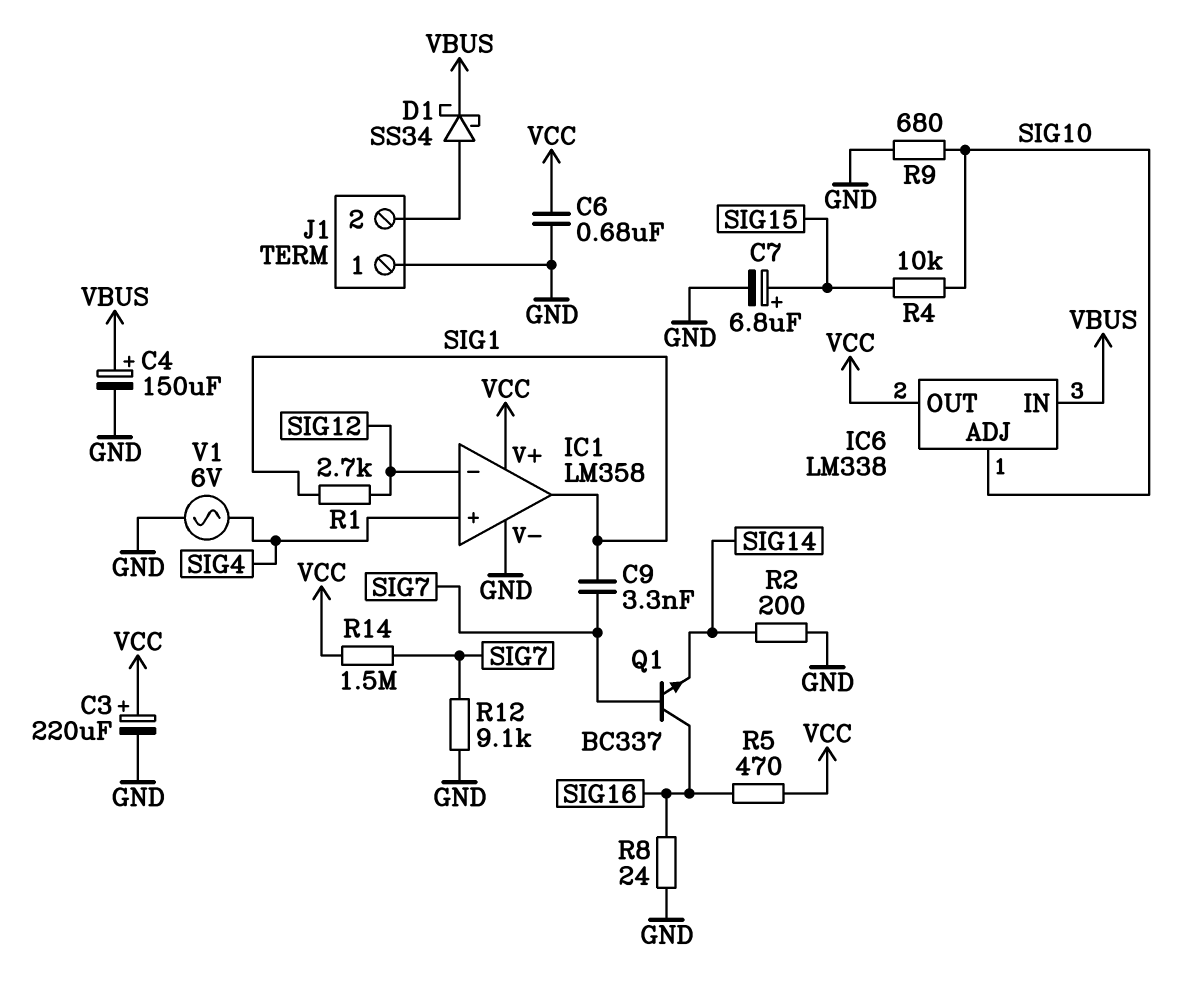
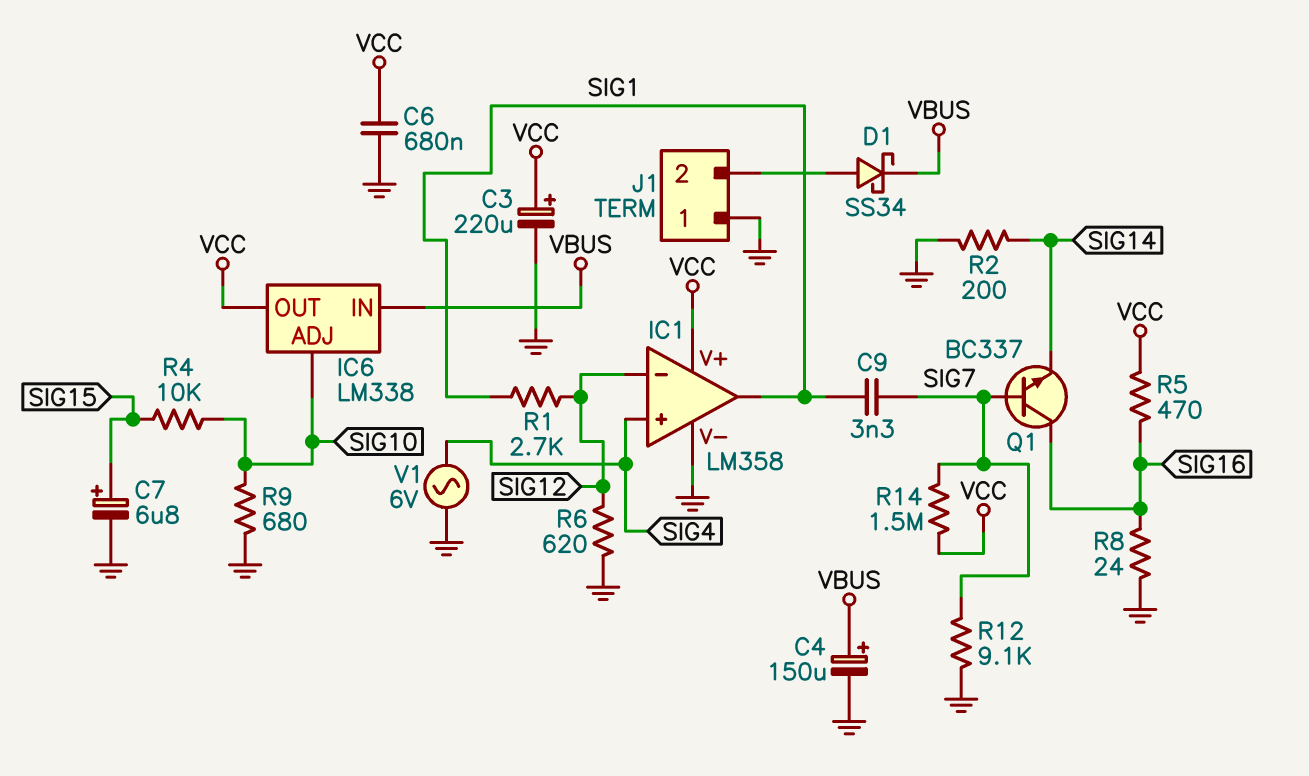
R6: none -> 620 (GND, SIG12)

